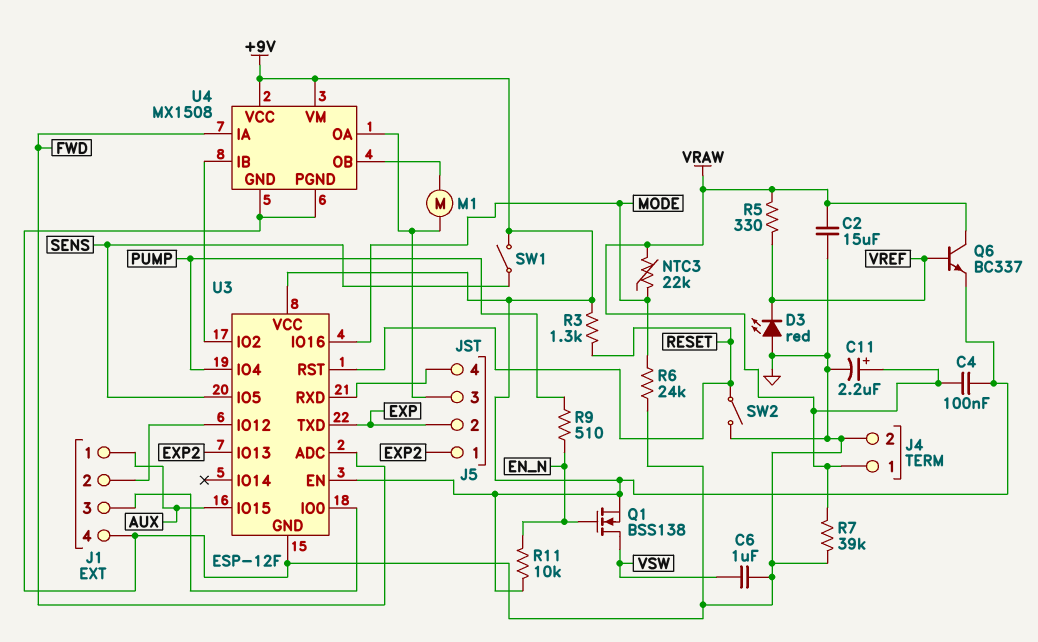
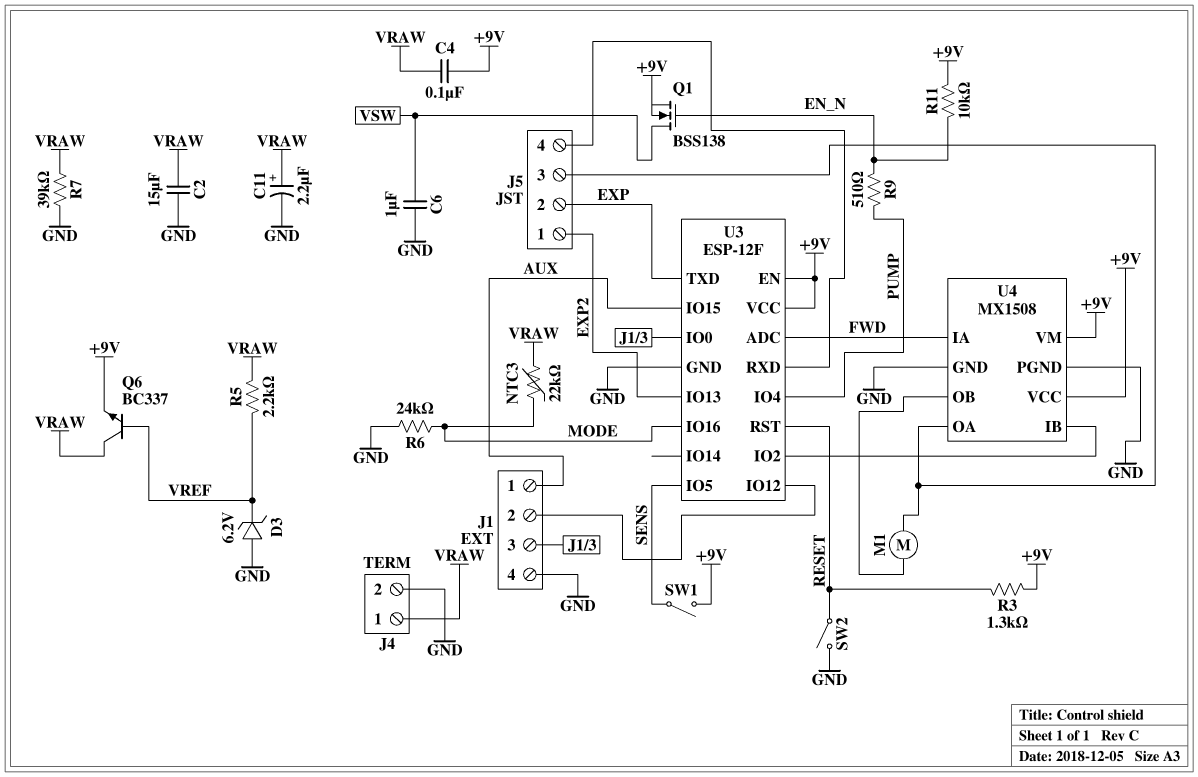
D3: LED red (A GND, K VREF) -> zener 6.2V (A GND, K VREF)
R5: 330 (VRAW, VREF) -> 2.2k (VRAW, VREF)

